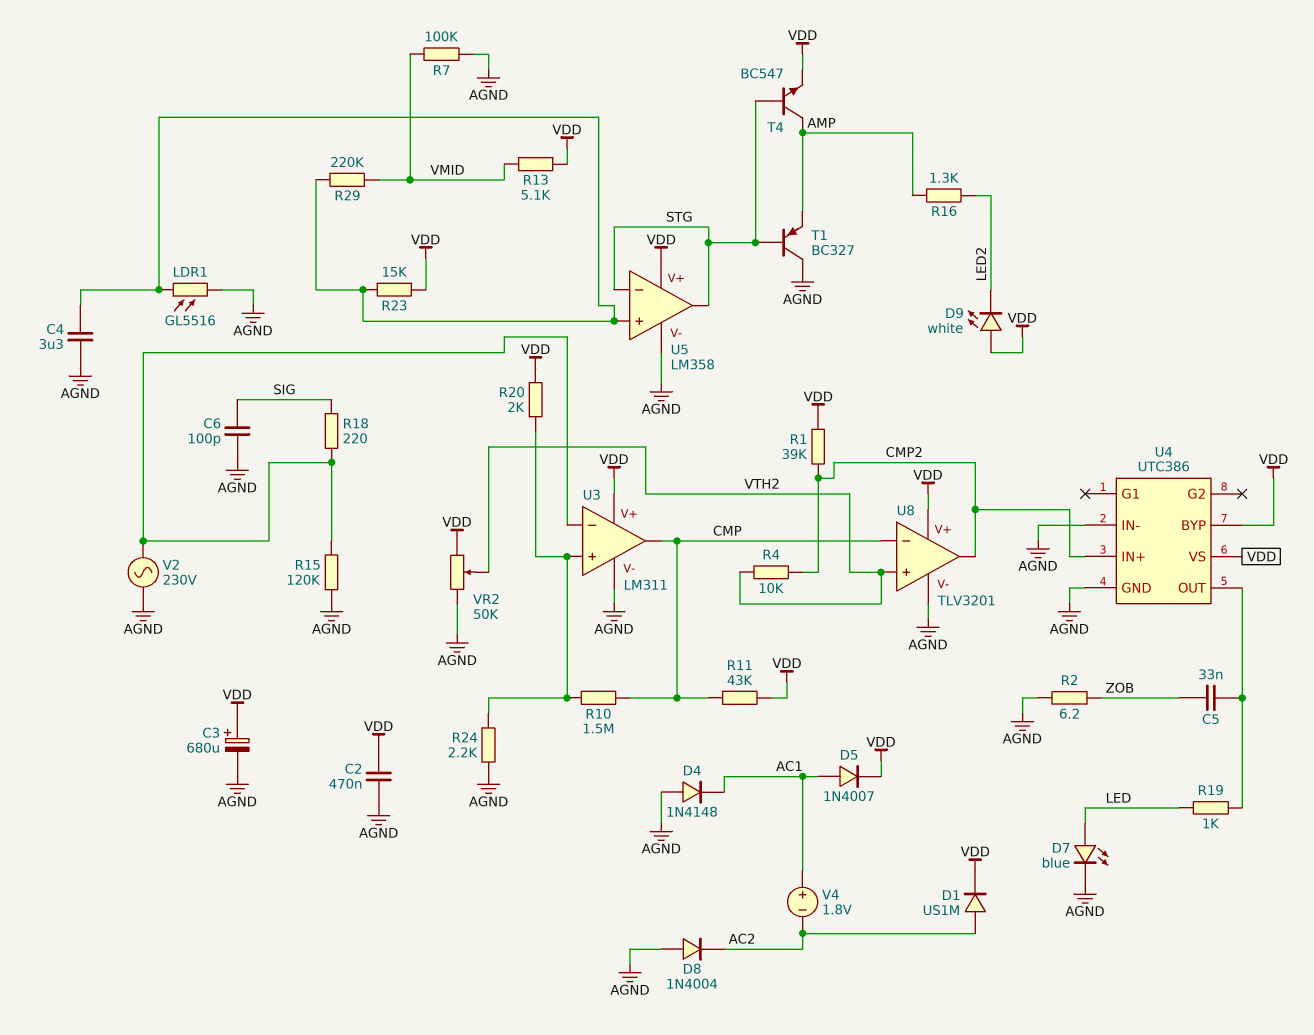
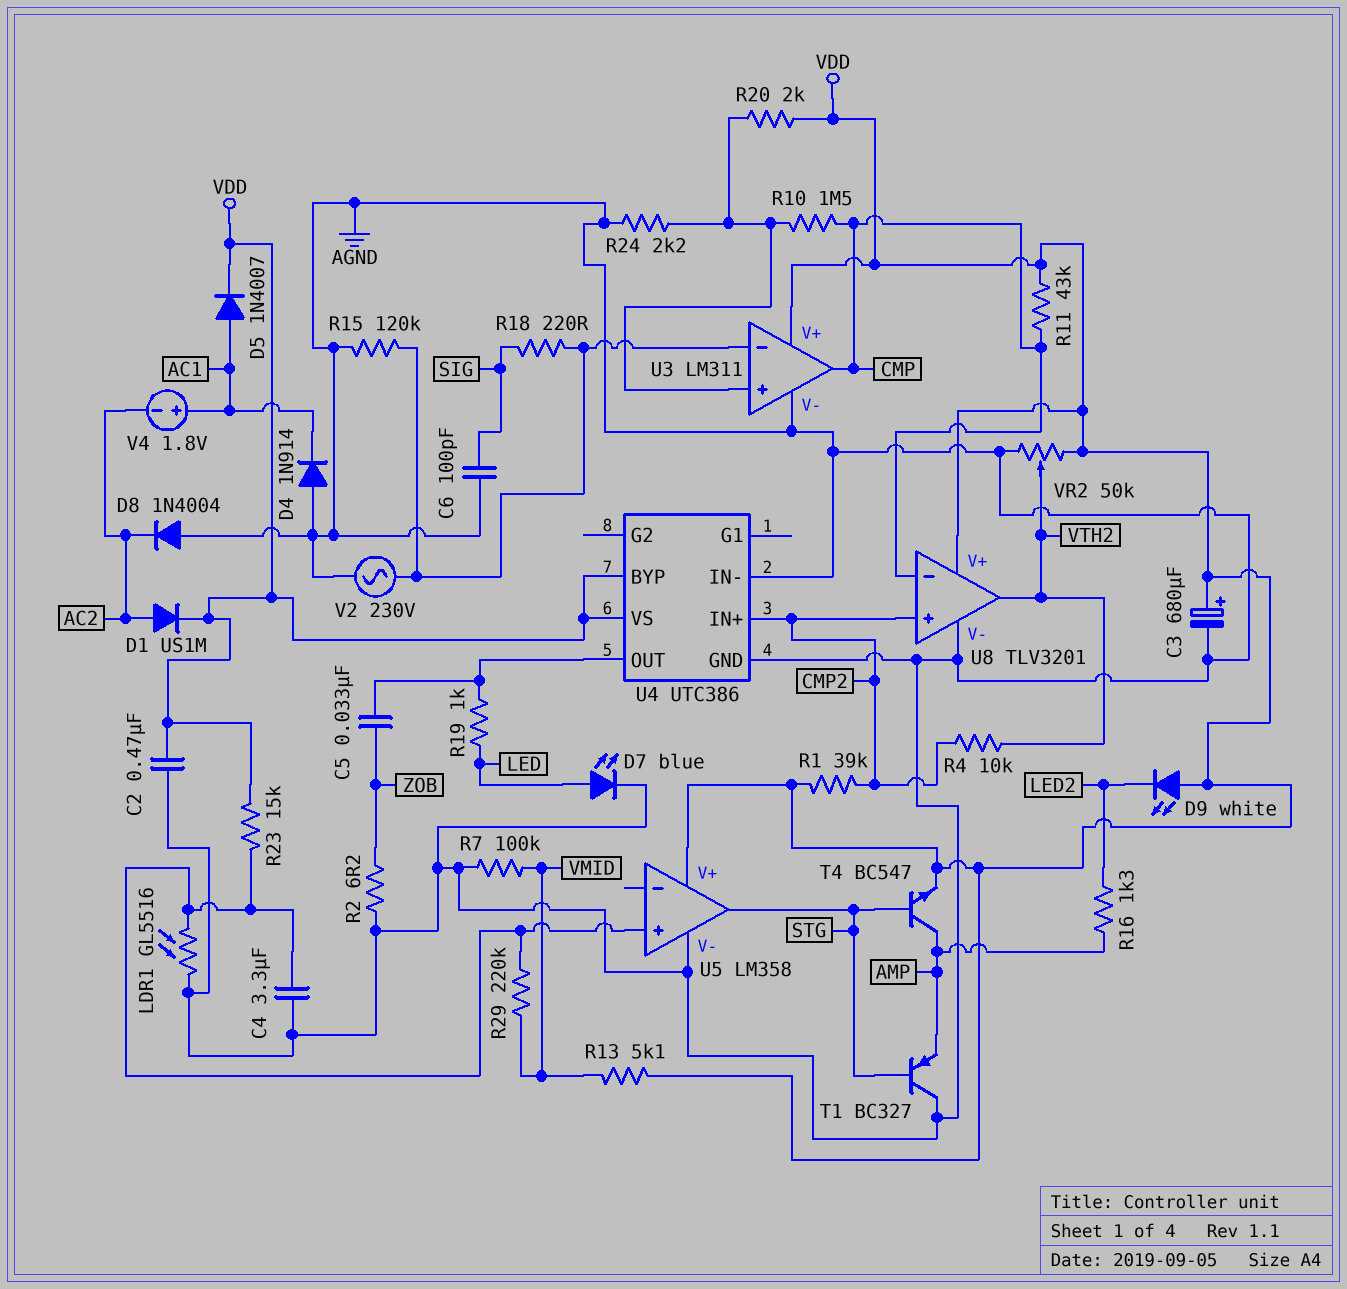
D4: diode 1N4148 (A AGND, K AC1) -> diode 1N914 (A AGND, K AC1)
U5 pin in-: STG -> none
U8 pin in+: VTH2 -> CMP2
U8 pin out: CMP2 -> VTH2

